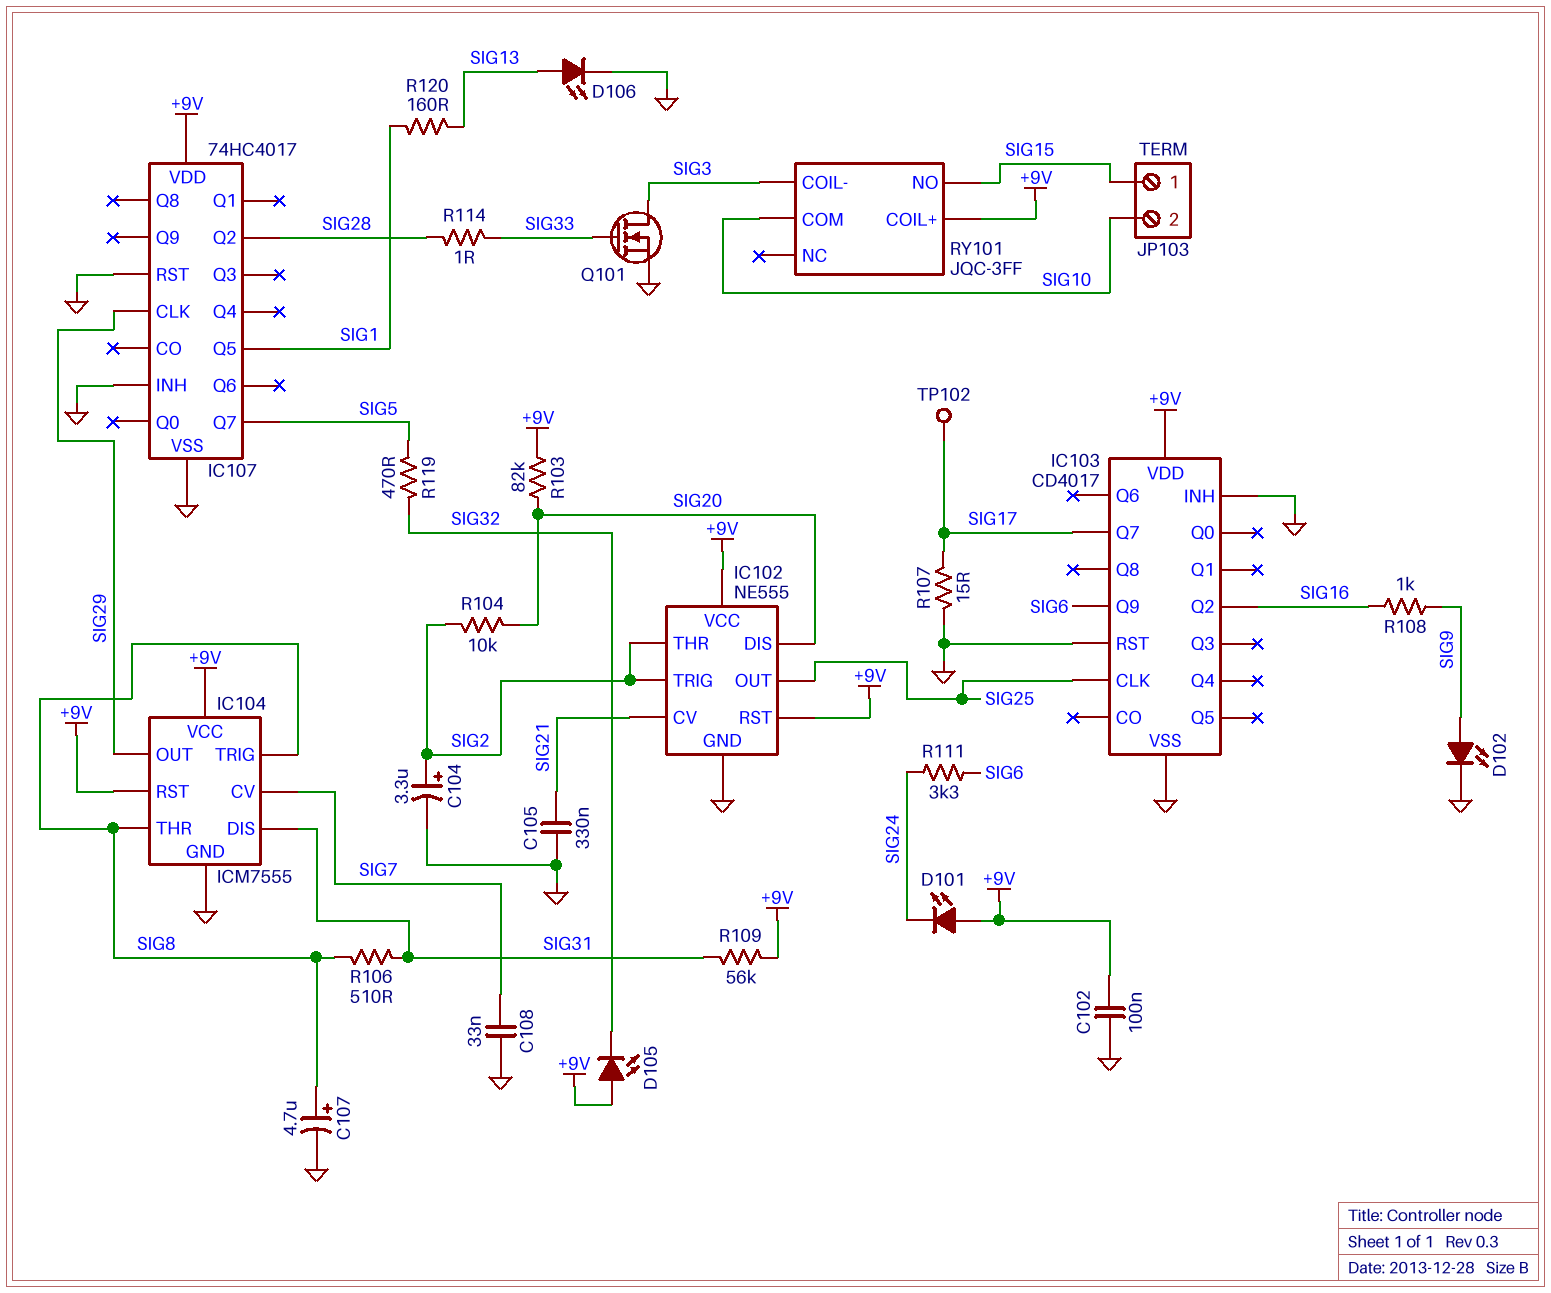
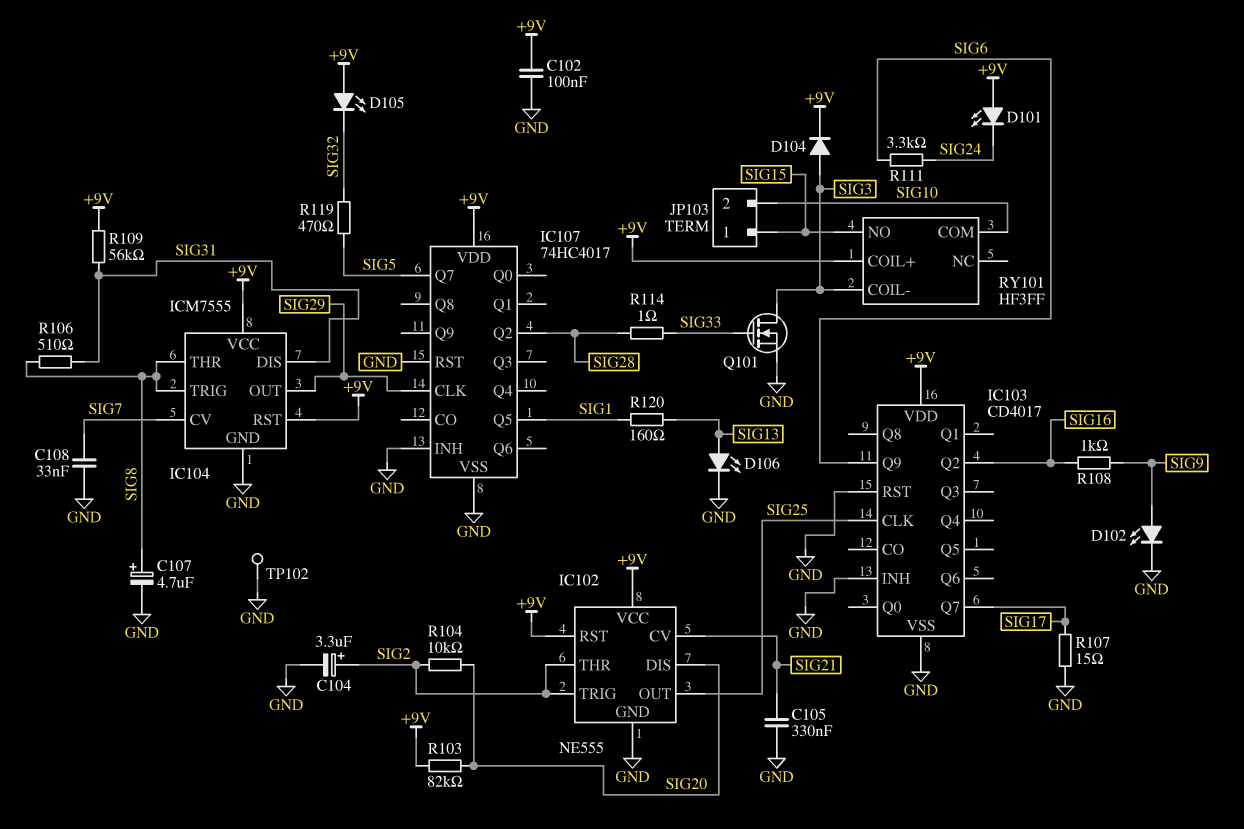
D104: none -> diode (A SIG3, K +9V)
RY101: JQC-3FF -> HF3FF
TP102: test point (SIG17) -> test point (GND)

